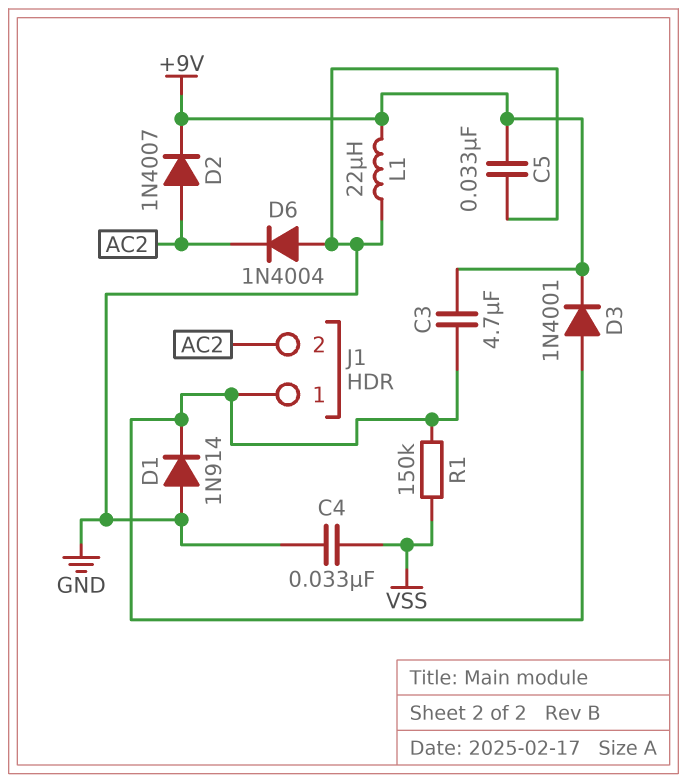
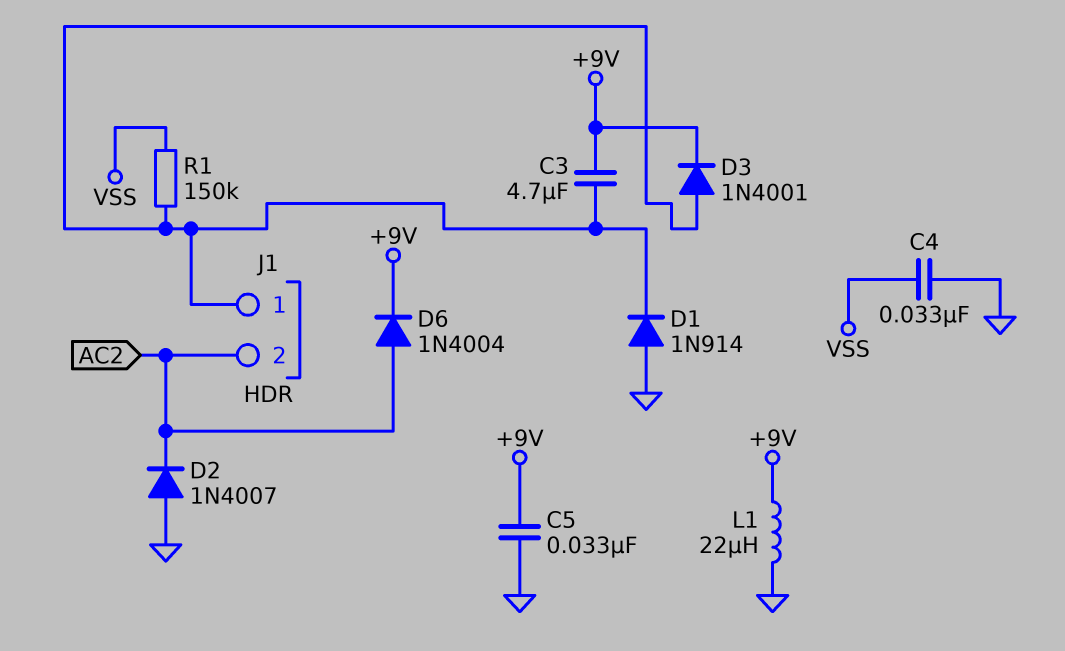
D2: diode 1N4007 (A AC2, K +9V) -> diode 1N4007 (A GND, K AC2)
D6: diode 1N4004 (A GND, K AC2) -> diode 1N4004 (A AC2, K +9V)

